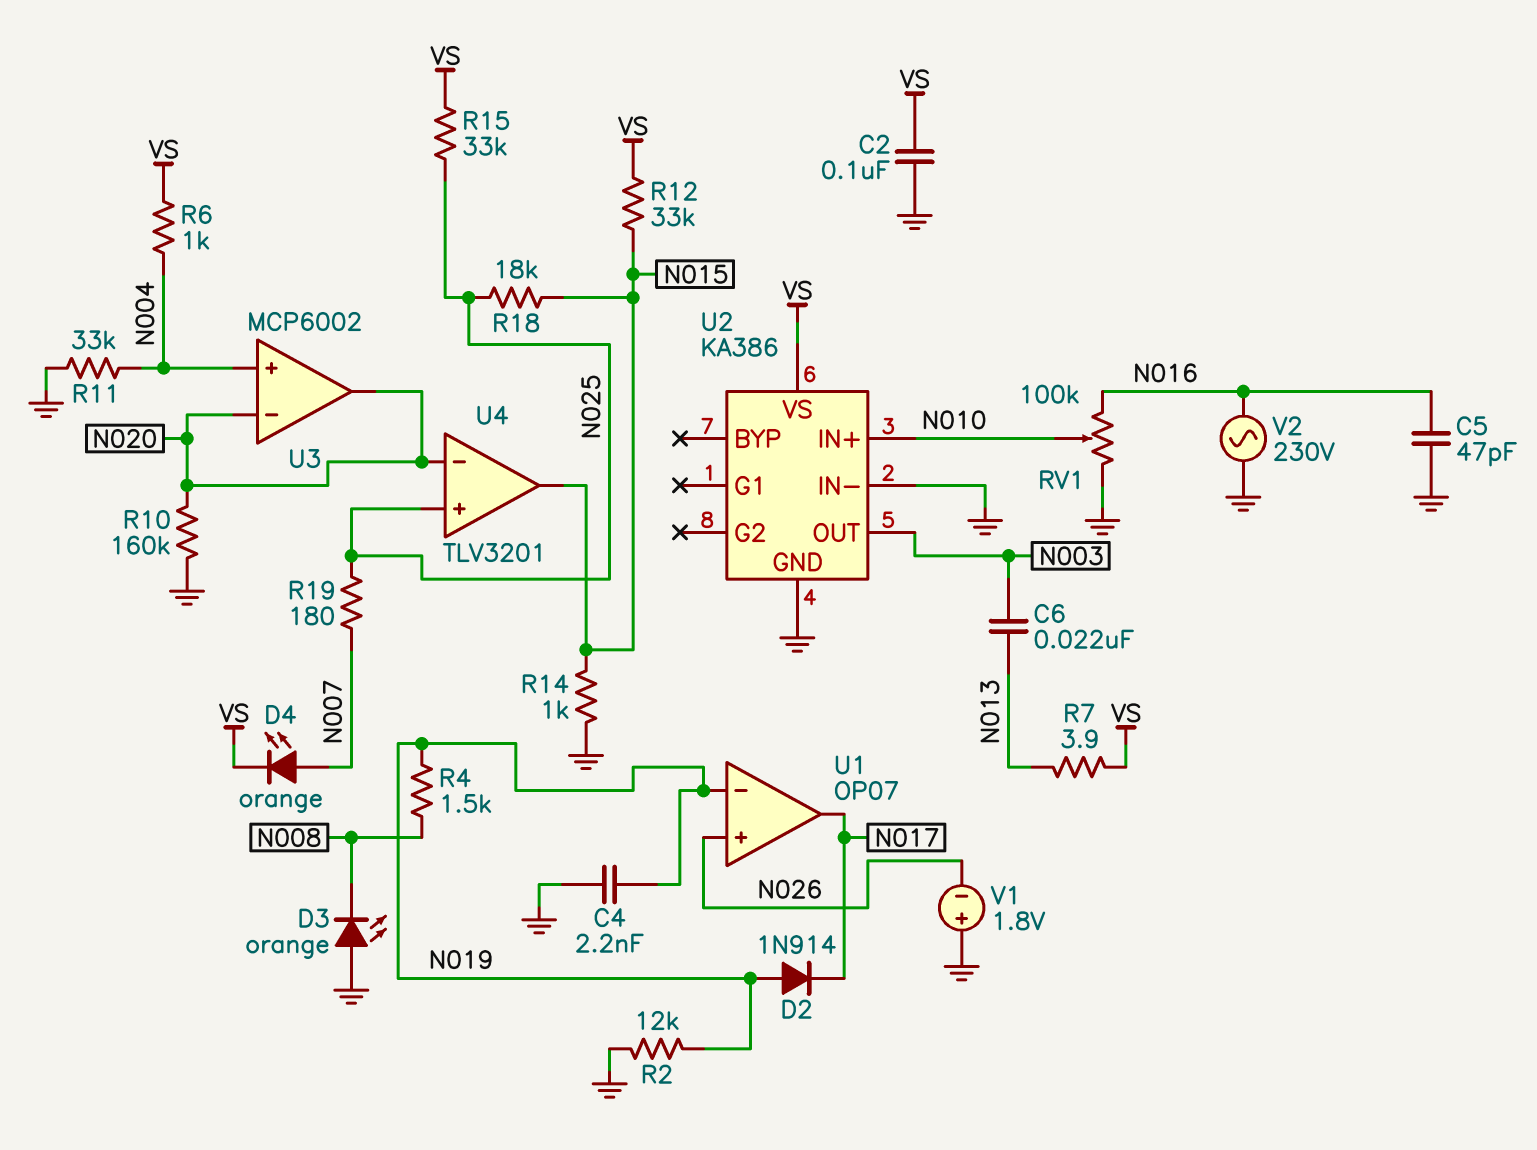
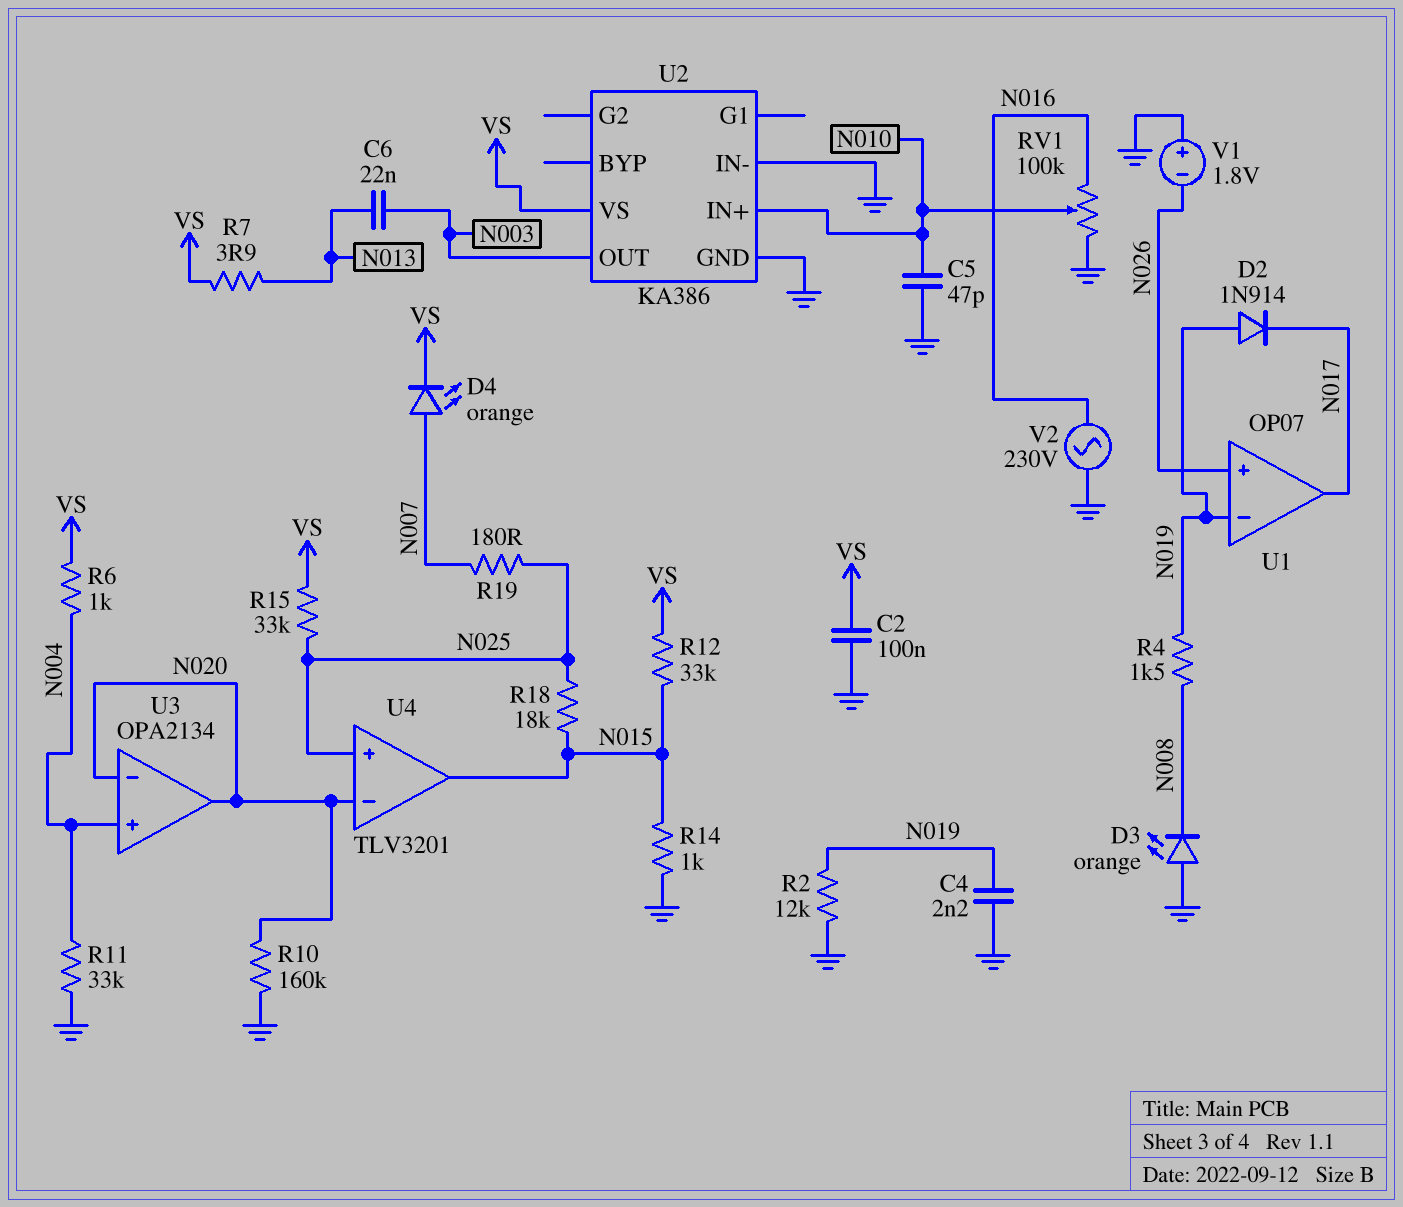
C5: 47pF (GND, N016) -> 47pF (GND, N010)
U3: MCP6002 -> OPA2134

